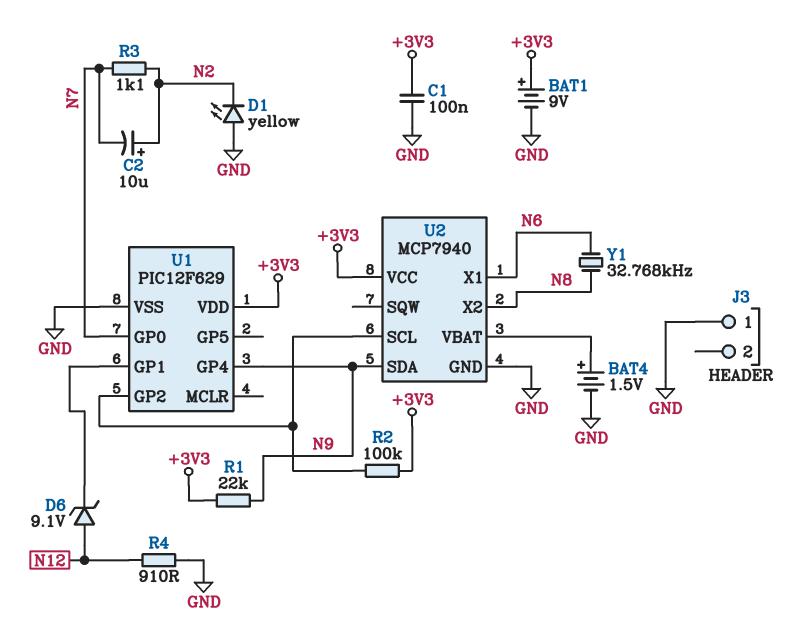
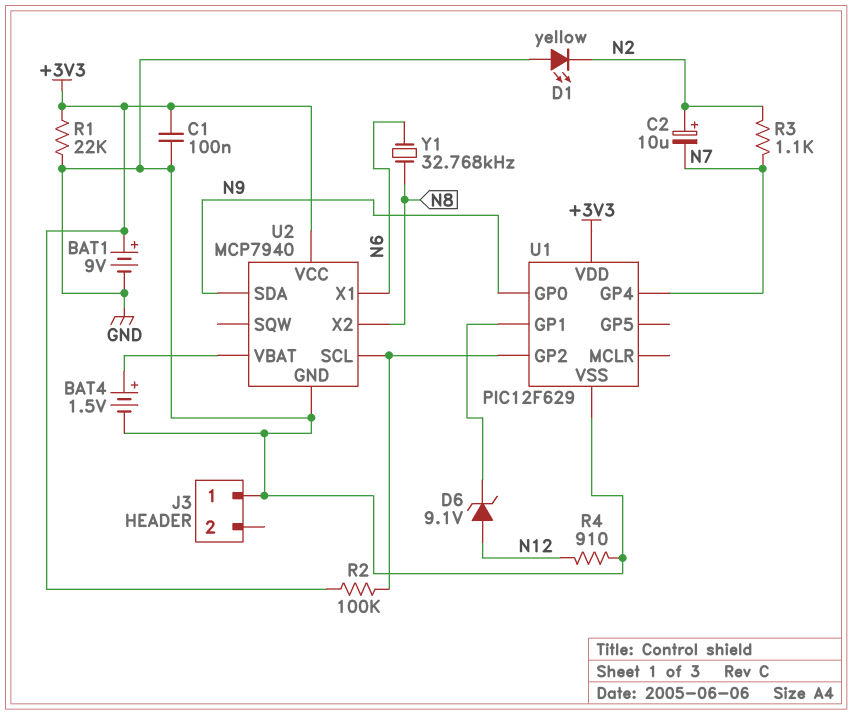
R1: 22k (+3V3, N9) -> 22k (+3V3, GND)
U1 pin GP0: N7 -> N9
U1 pin GP4: N9 -> N7

